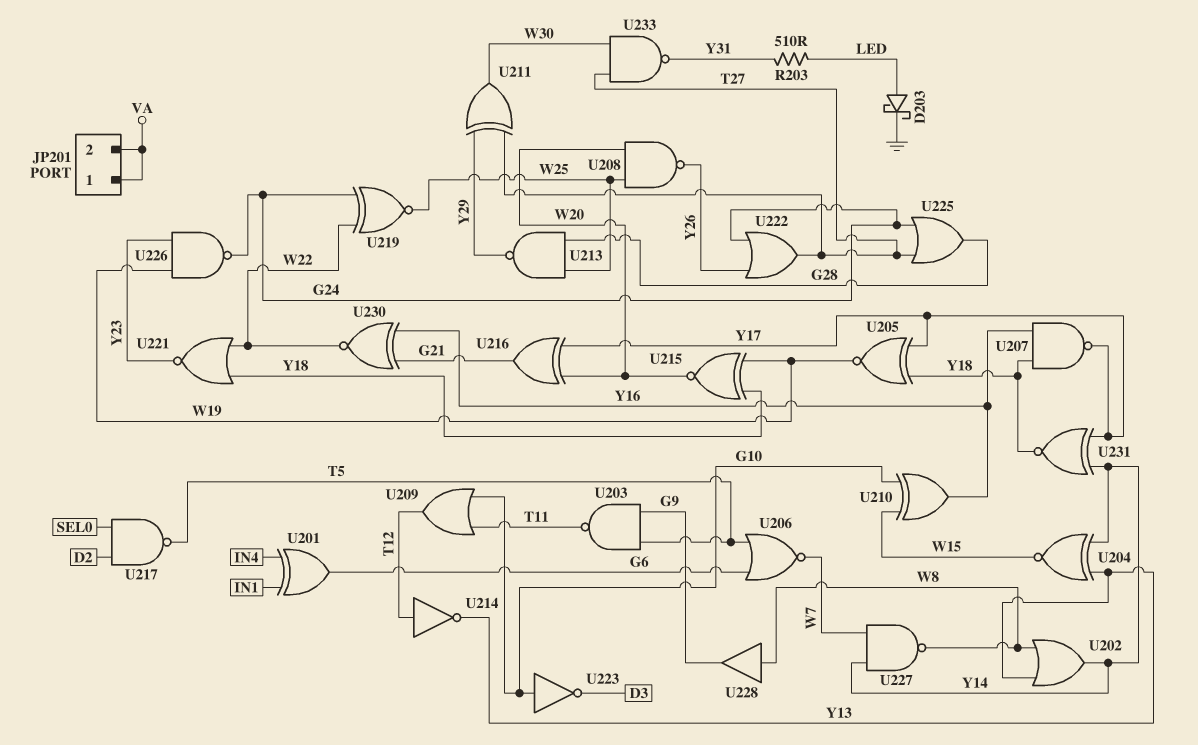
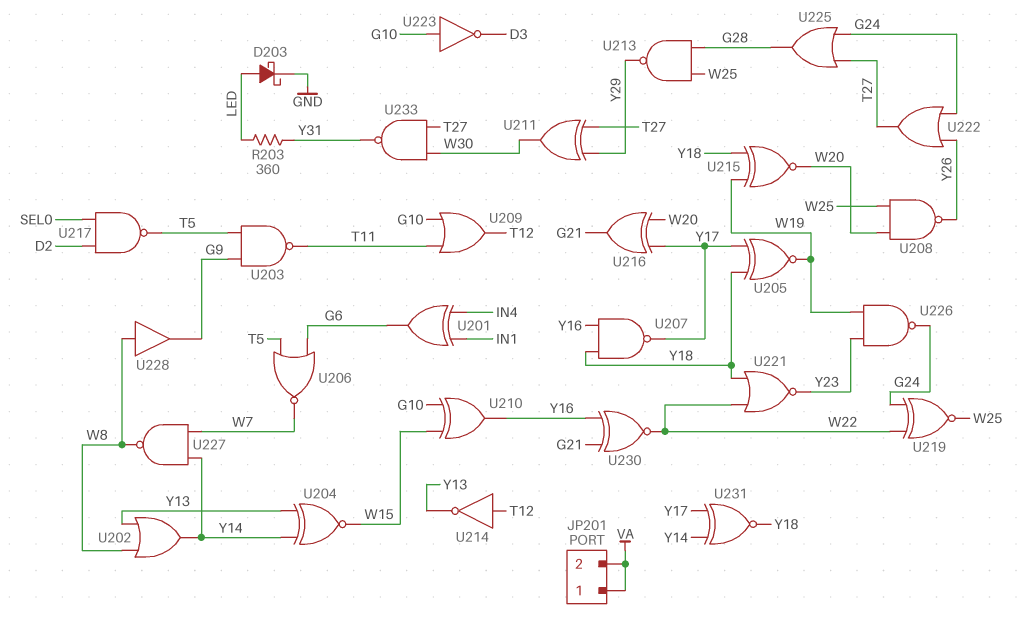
R203: 510 (LED, Y31) -> 360 (LED, Y31)

